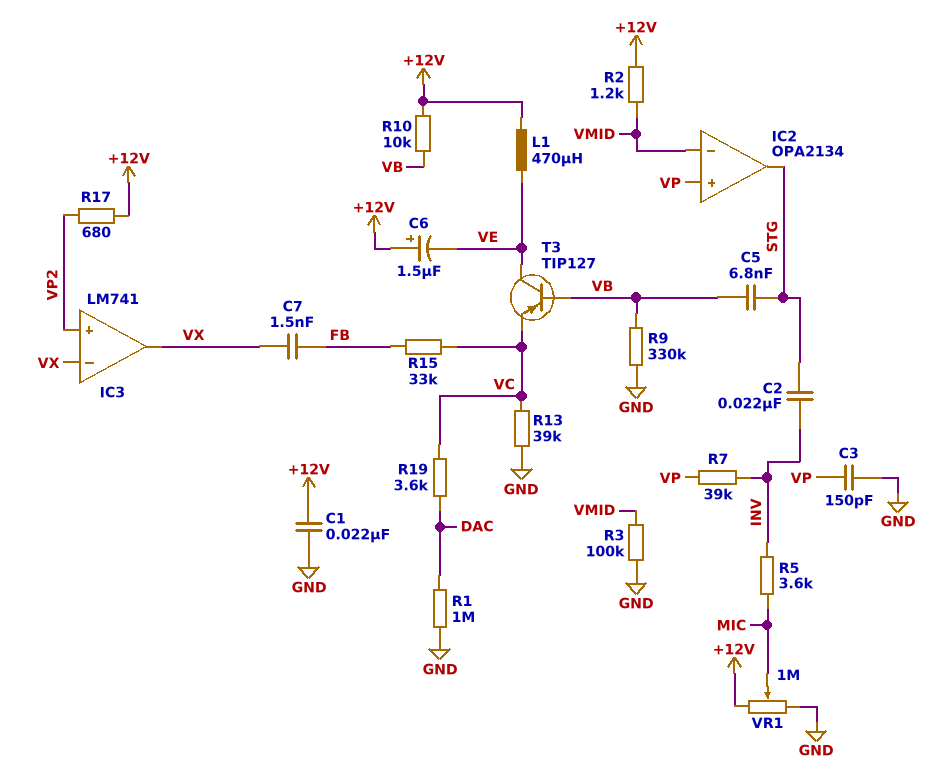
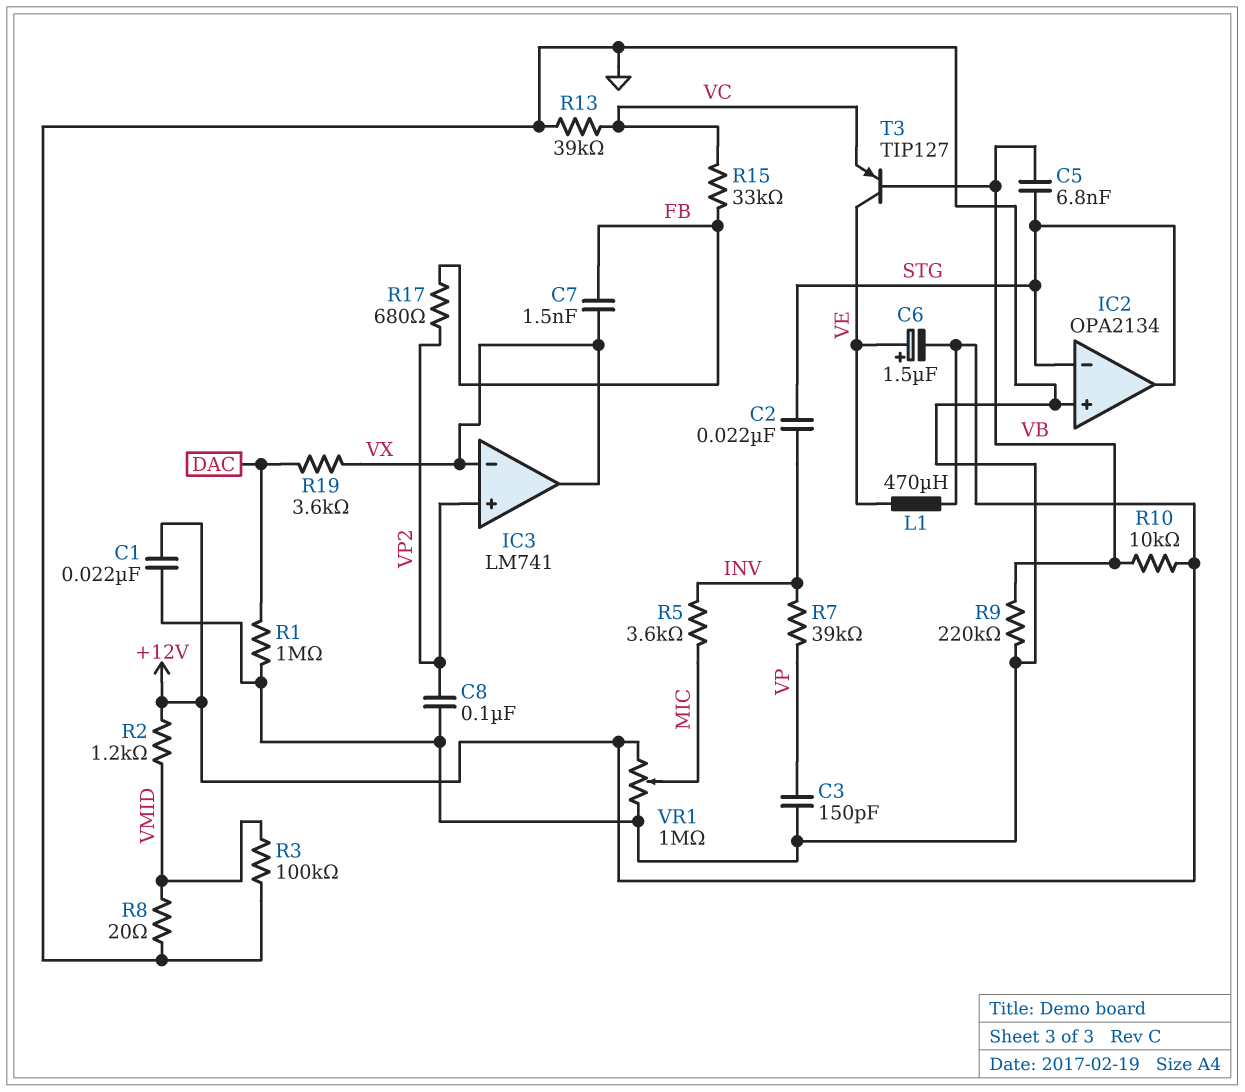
C6: 1.5uF (plus +12V, minus VE) -> 1.5uF (plus VE, minus +12V)
C8: none -> 100nF (GND, VP2)
IC2 pin in+: VP -> GND
IC2 pin in-: VMID -> STG
R8: none -> 20 (GND, VMID)
R9: 330k (GND, VB) -> 220k (GND, VB)
R17: 680 (+12V, VP2) -> 680 (FB, VP2)
R19: 3.6k (DAC, VC) -> 3.6k (DAC, VX)

